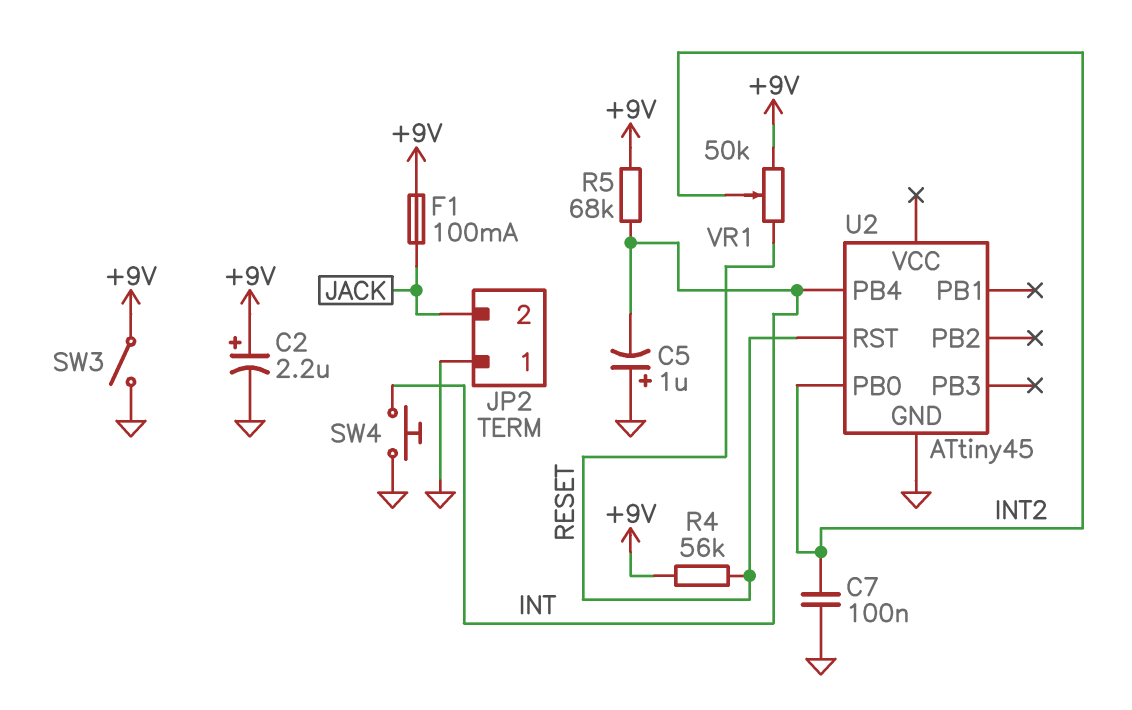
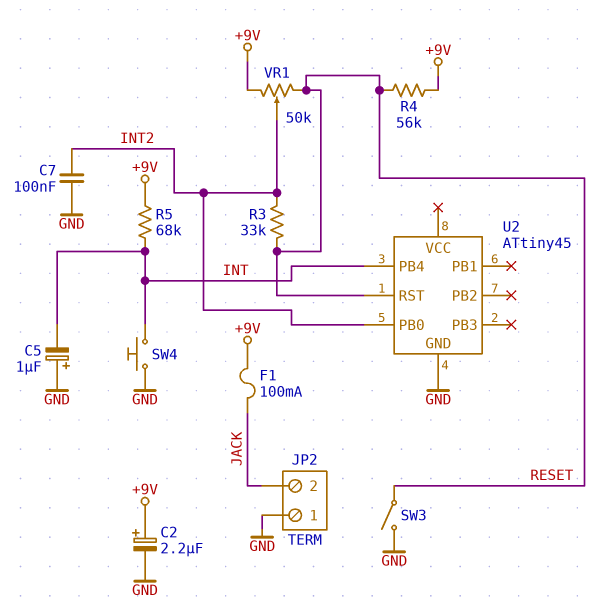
R3: none -> 33k (INT2, RESET)
SW3: switch (+9V, GND) -> switch (GND, RESET)

